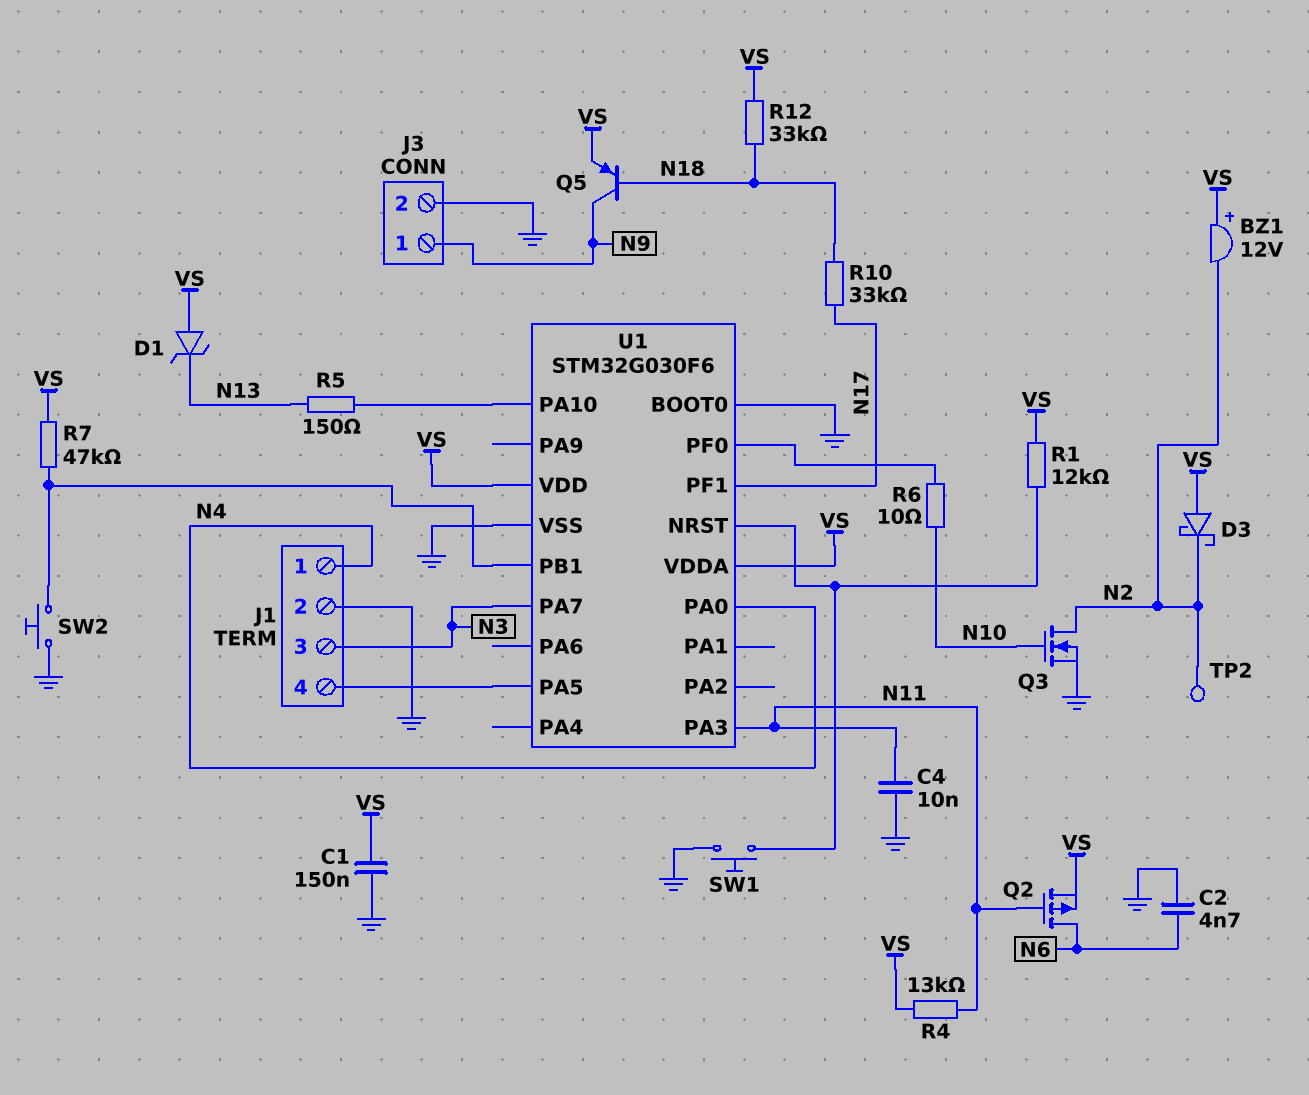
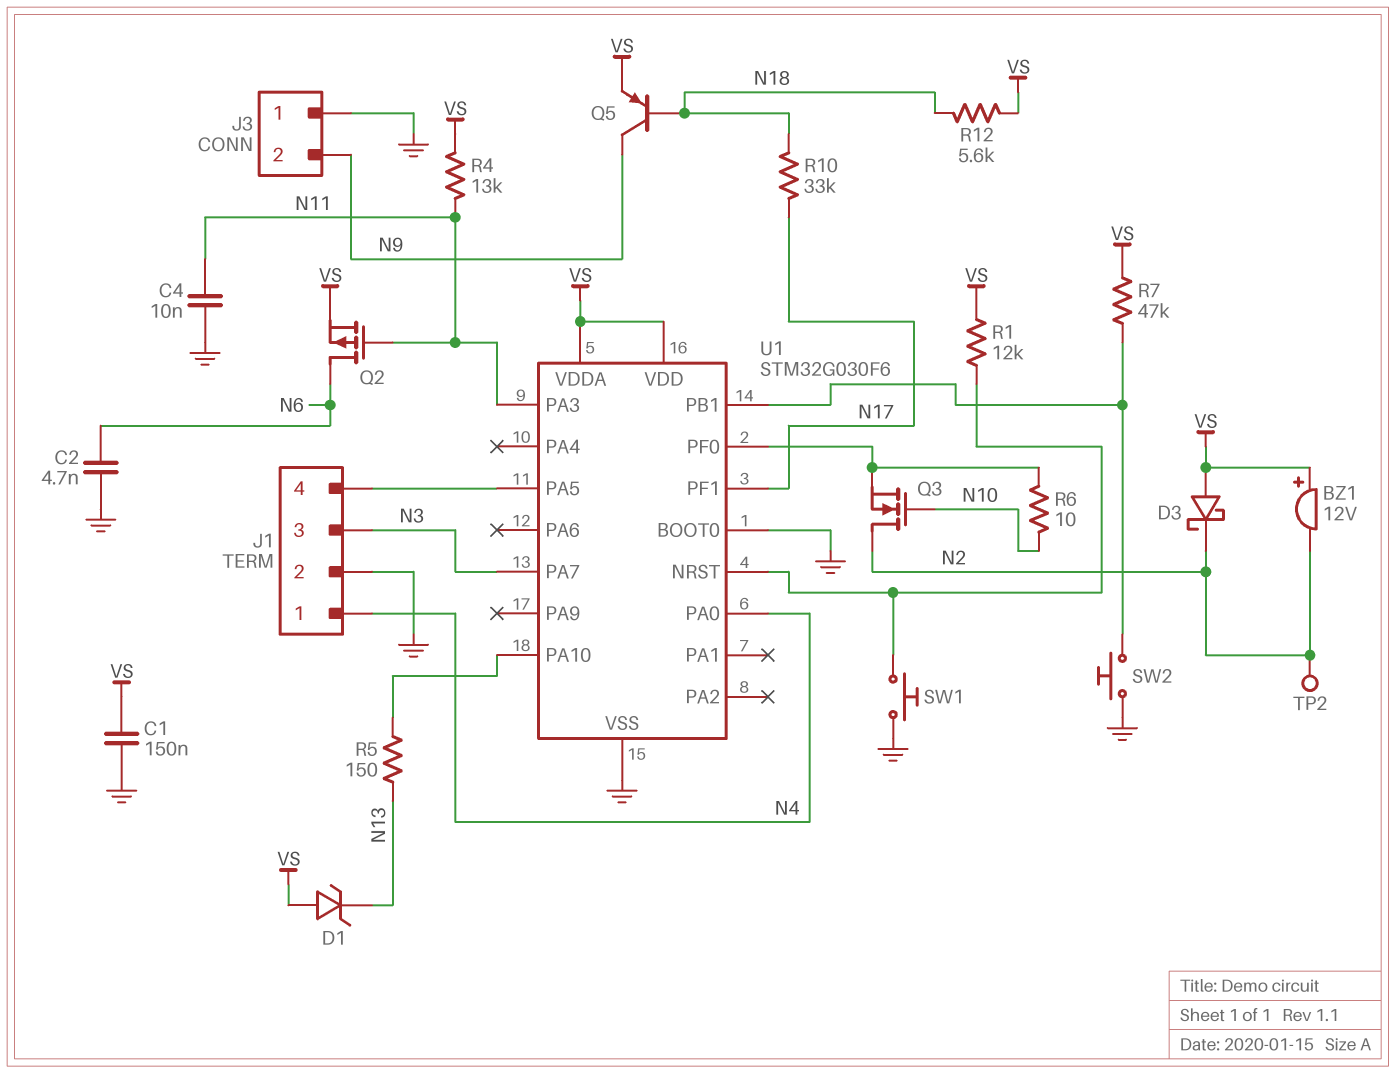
J3 pin 1: N9 -> GND
J3 pin 2: GND -> N9
Q3: NMOS (G N10, D N2, S GND) -> NMOS (G N10, D N2, S U1/PF0)
R12: 33k (N18, VS) -> 5.6k (N18, VS)

